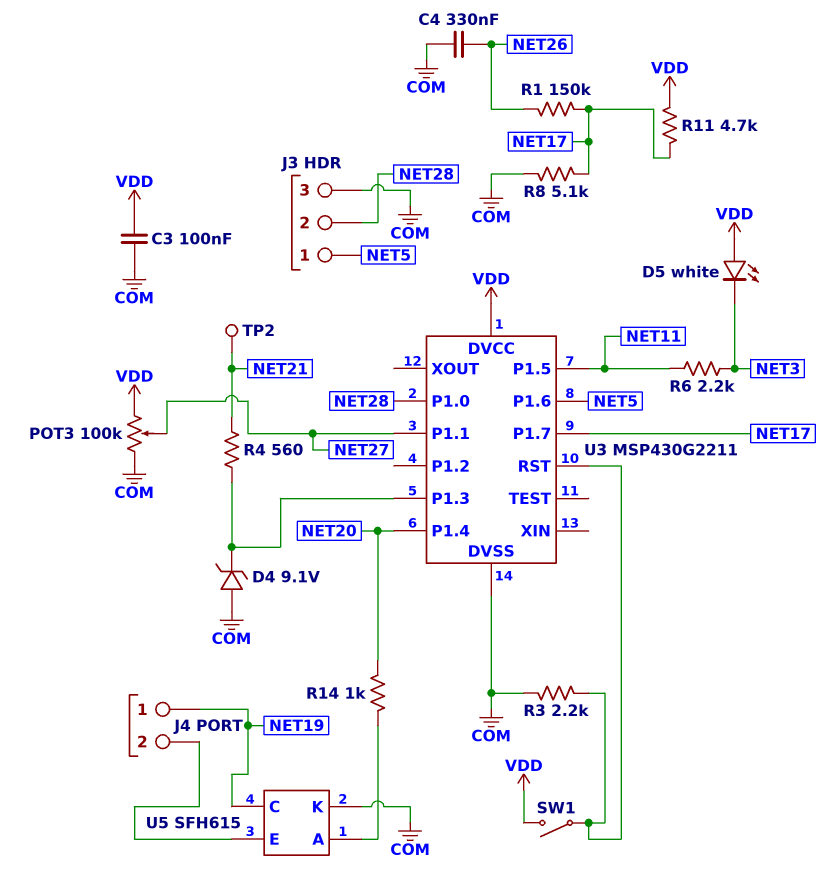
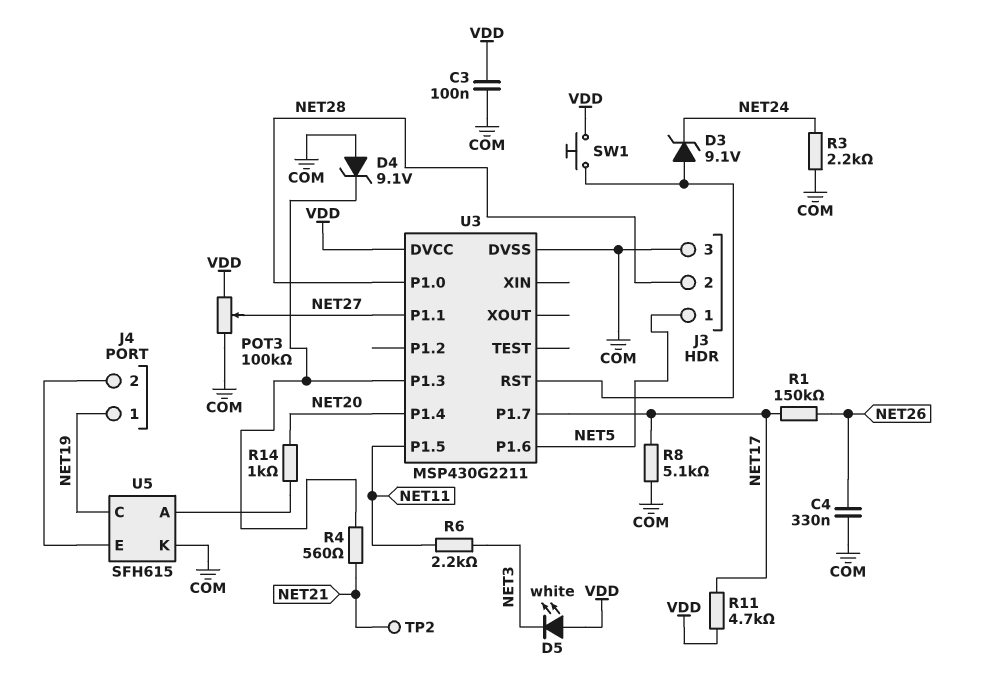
D3: none -> zener 9.1V (A U3/RST, K NET24)
R3: 2.2k (COM, U3/RST) -> 2.2k (COM, NET24)
SW1: switch (U3/RST, VDD) -> button (U3/RST, VDD)

